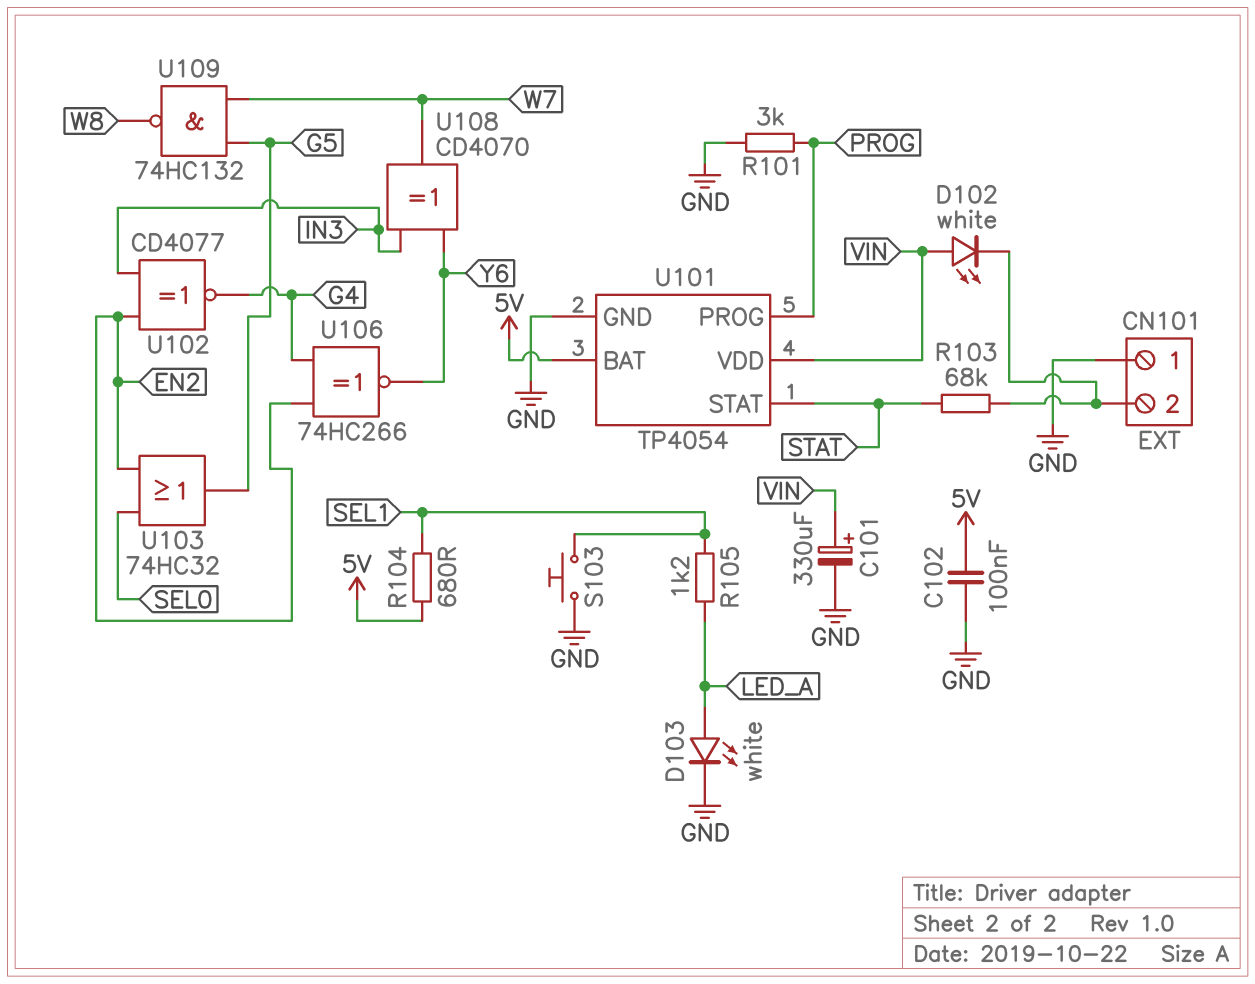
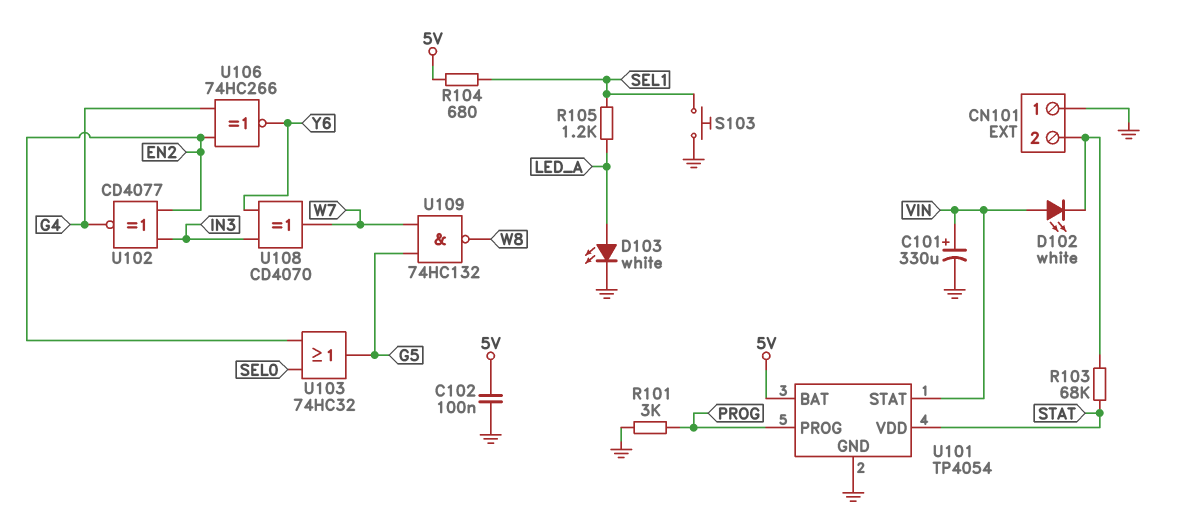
U101 pin STAT: STAT -> VIN
U101 pin VDD: VIN -> STAT

